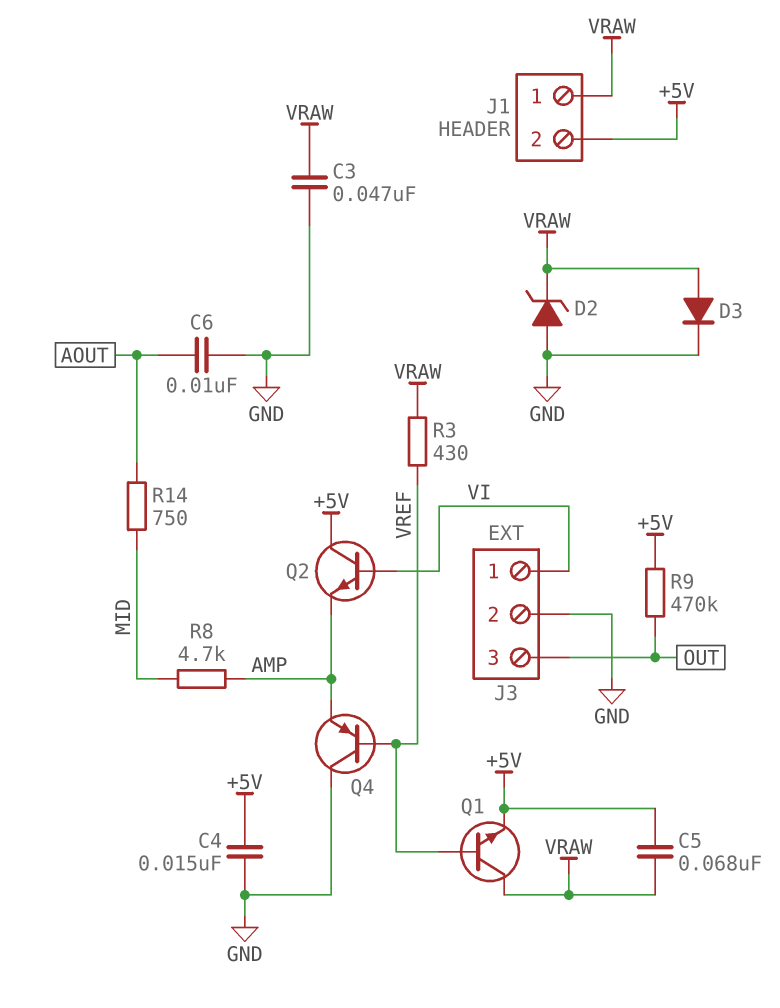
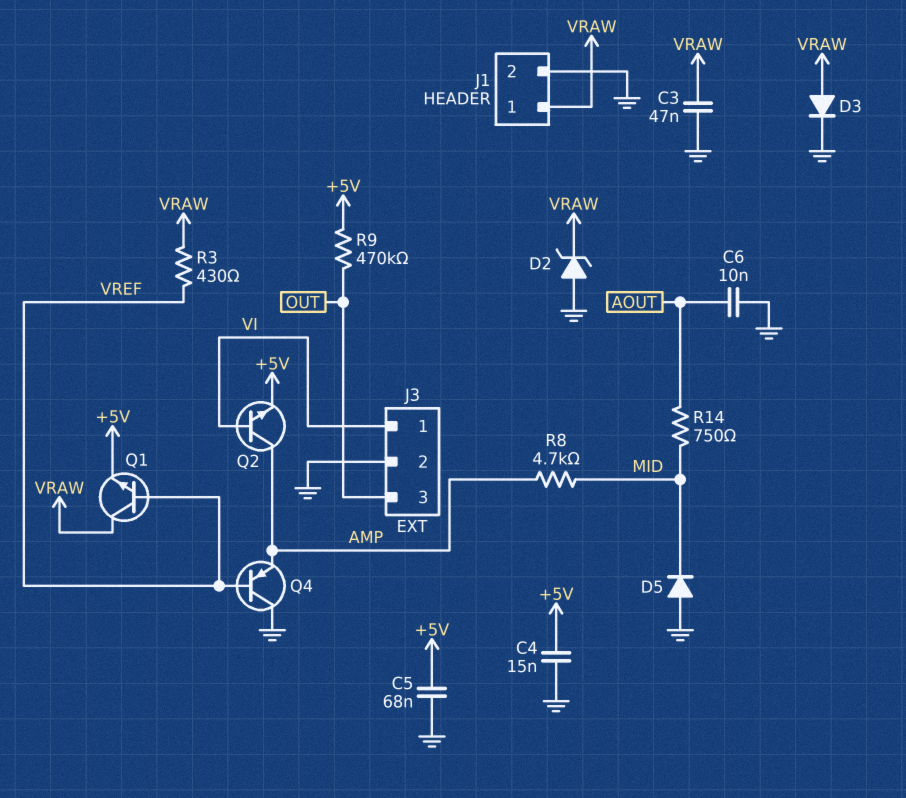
C5: 68nF (+5V, VRAW) -> 68nF (+5V, GND)
D5: none -> diode (A GND, K MID)
J1 pin 2: +5V -> GND
Q2: NPN (B VI, C +5V, E AMP) -> NPN (B VI, C AMP, E +5V)

